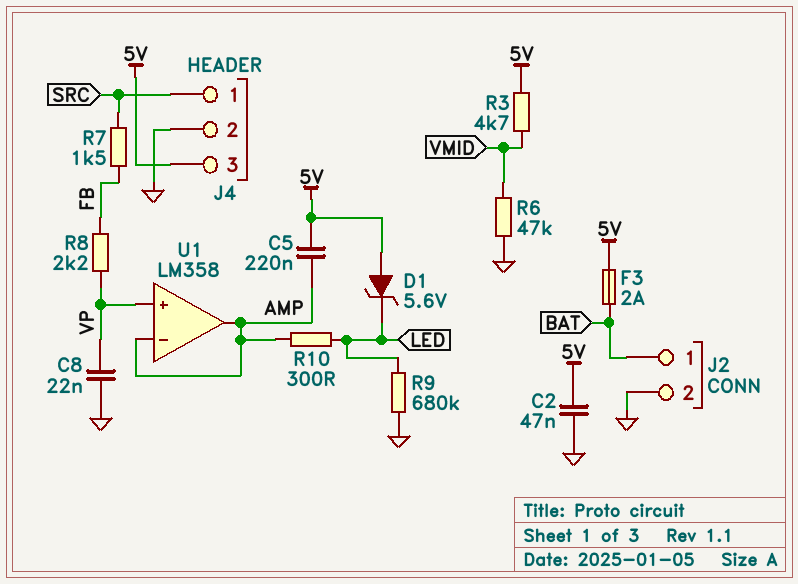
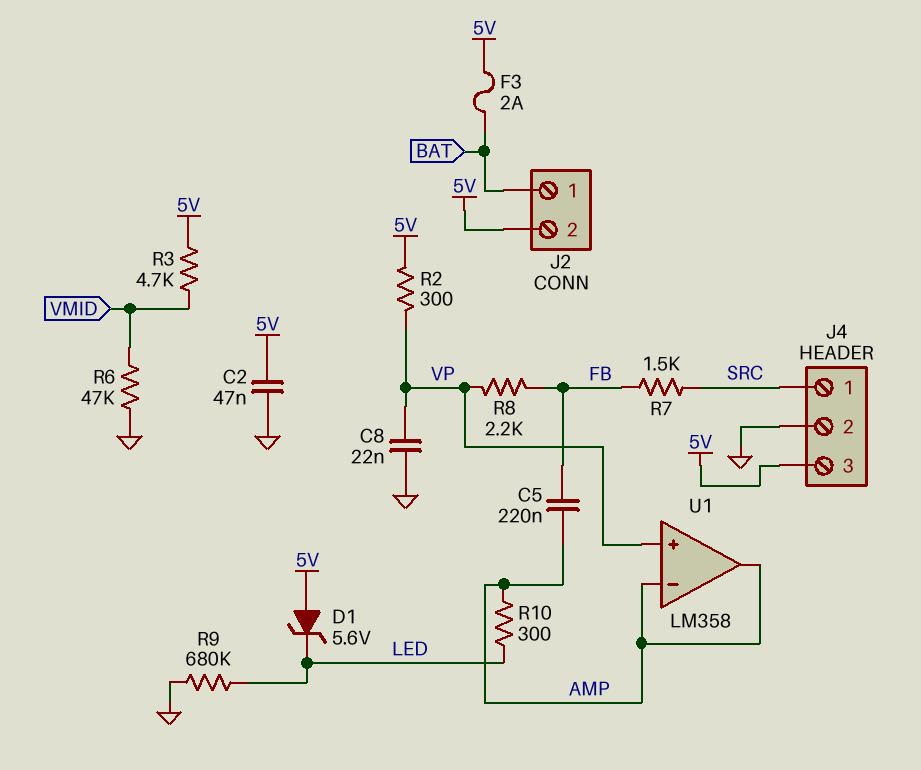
C5: 220nF (5V, AMP) -> 220nF (AMP, FB)
J2 pin 2: GND -> 5V
R2: none -> 300 (5V, VP)

